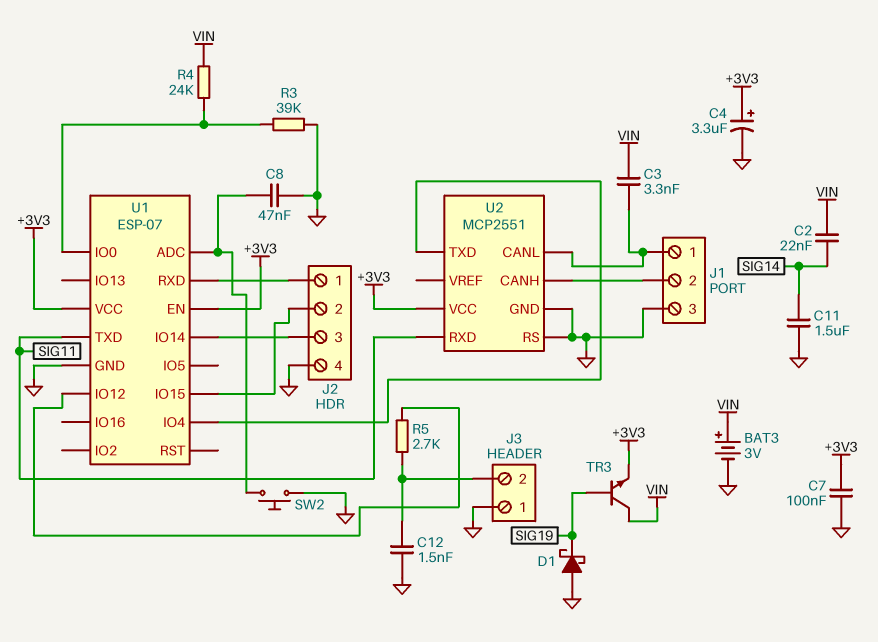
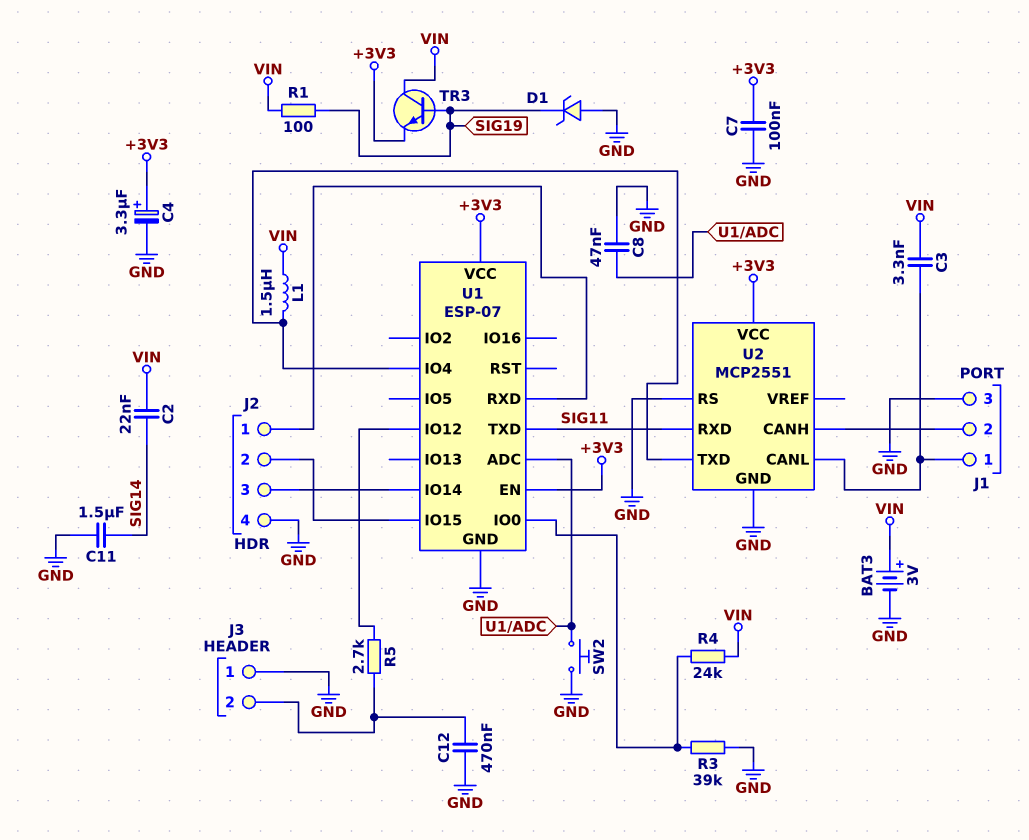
C12: 1.5nF (GND, J3/2) -> 470nF (GND, J3/2)
D1: schottky (A GND, K SIG19) -> zener (A GND, K SIG19)
L1: none -> 1.5uH (U1/IO4, VIN)
R1: none -> 100 (SIG19, VIN)

